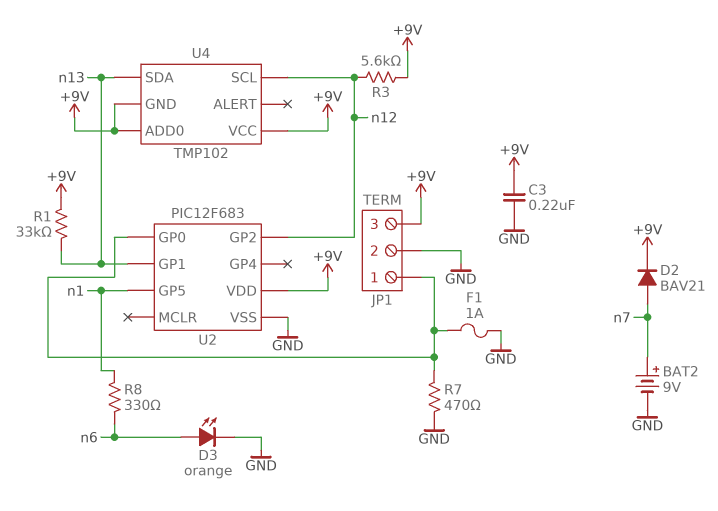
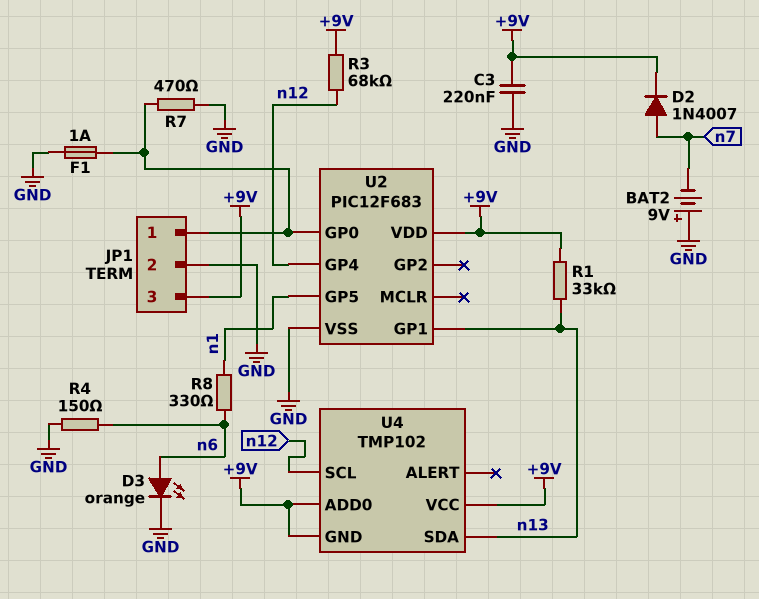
BAT2: 9V (plus n7, minus GND) -> 9V (plus GND, minus n7)
D2: diode BAV21 (A n7, K +9V) -> diode 1N4007 (A n7, K +9V)
R3: 5.6k (+9V, n12) -> 68k (+9V, n12)
R4: none -> 150 (GND, n6)
U2 pin GP2: n12 -> none
U2 pin GP4: none -> n12

